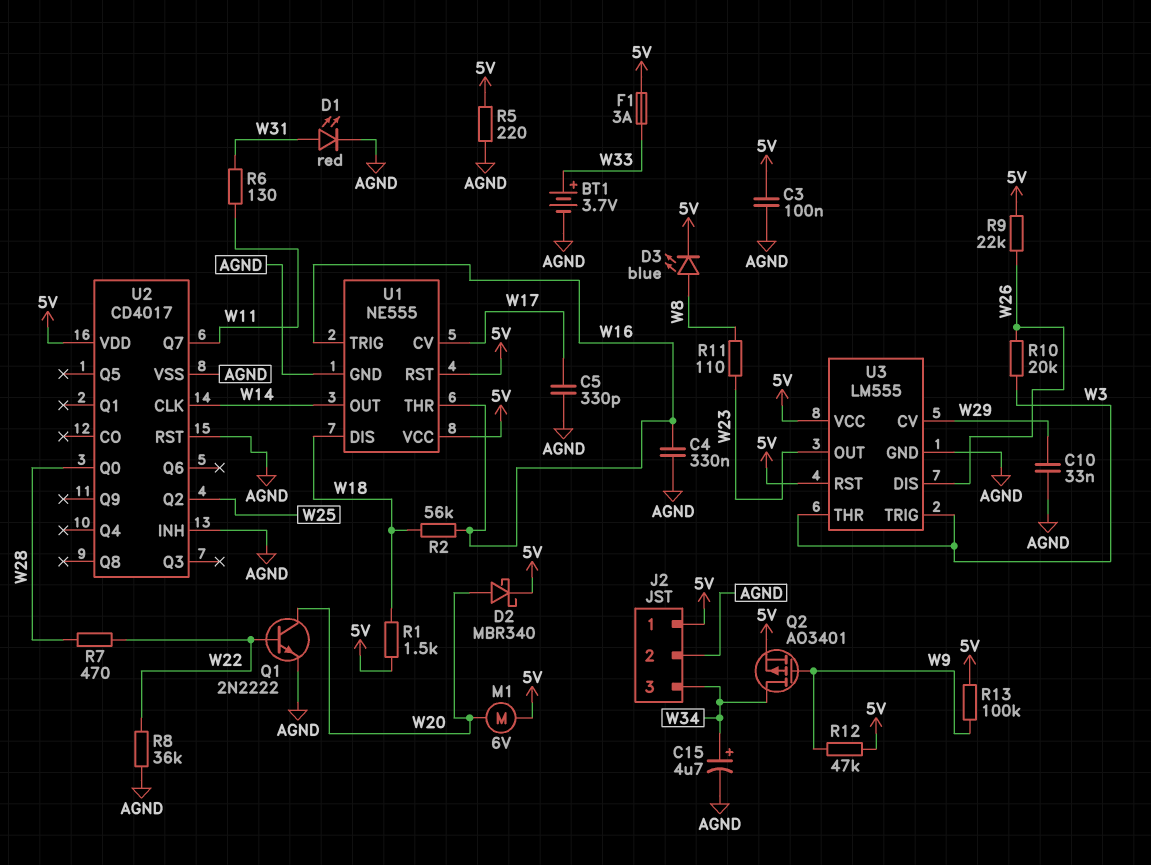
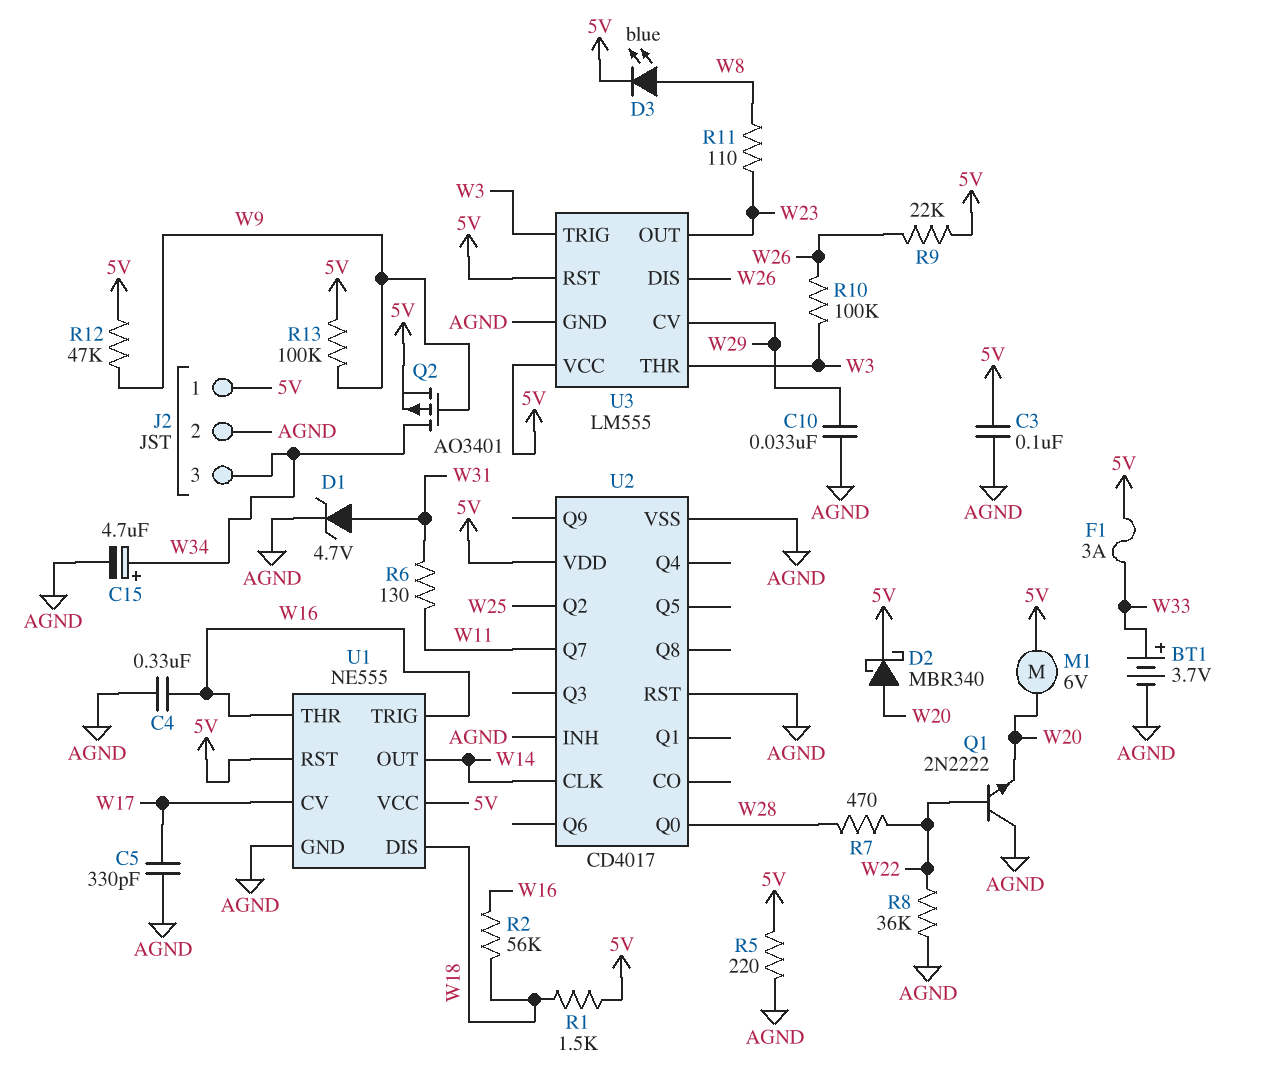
D1: LED red (A W31, K AGND) -> zener 4.7V (A W31, K AGND)
Q1: NPN 2N2222 (B W22, C W20, E AGND) -> NPN 2N2222 (B W22, C AGND, E W20)
R10: 20k (W3, W26) -> 100k (W3, W26)

